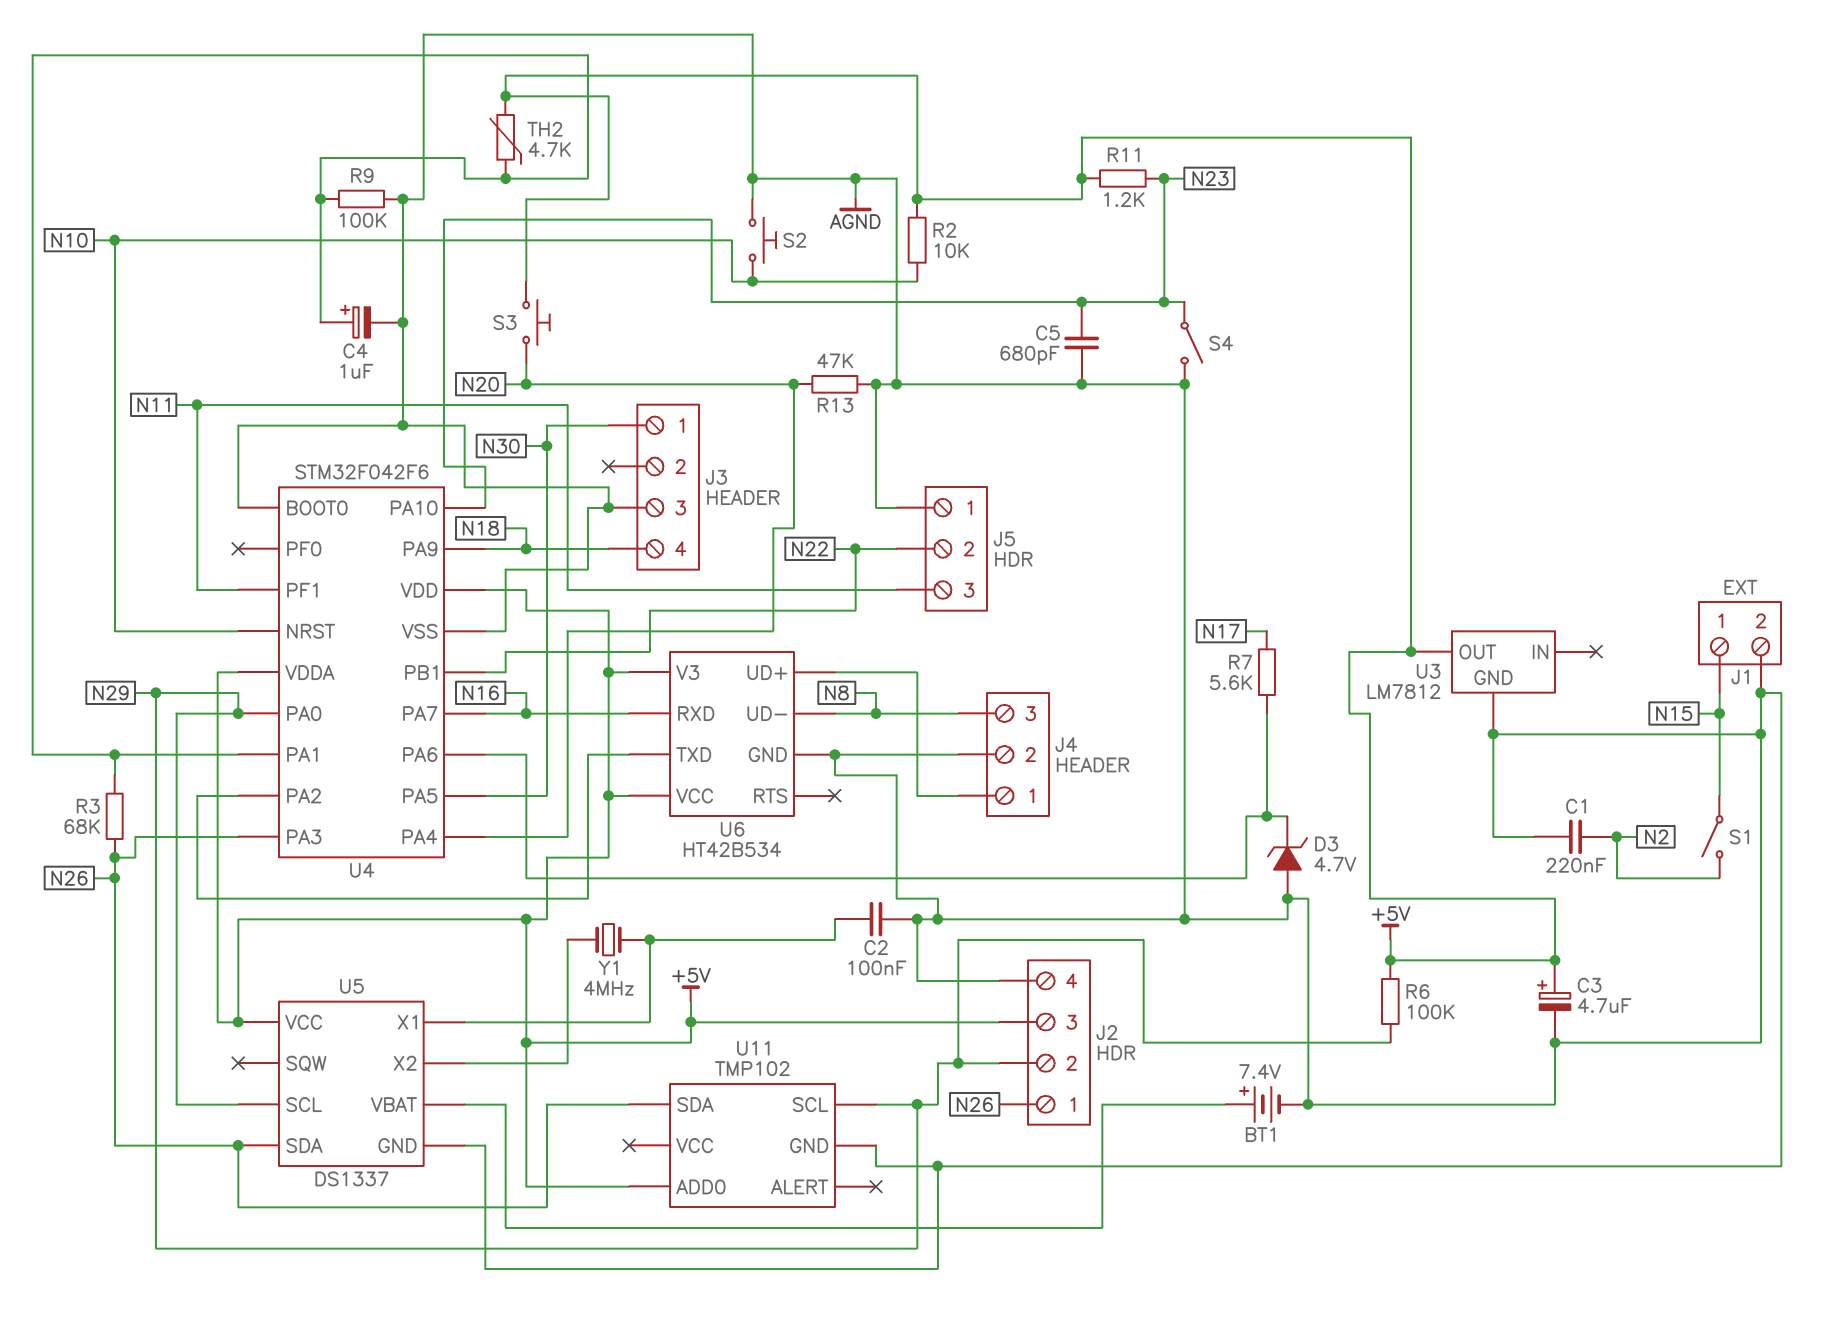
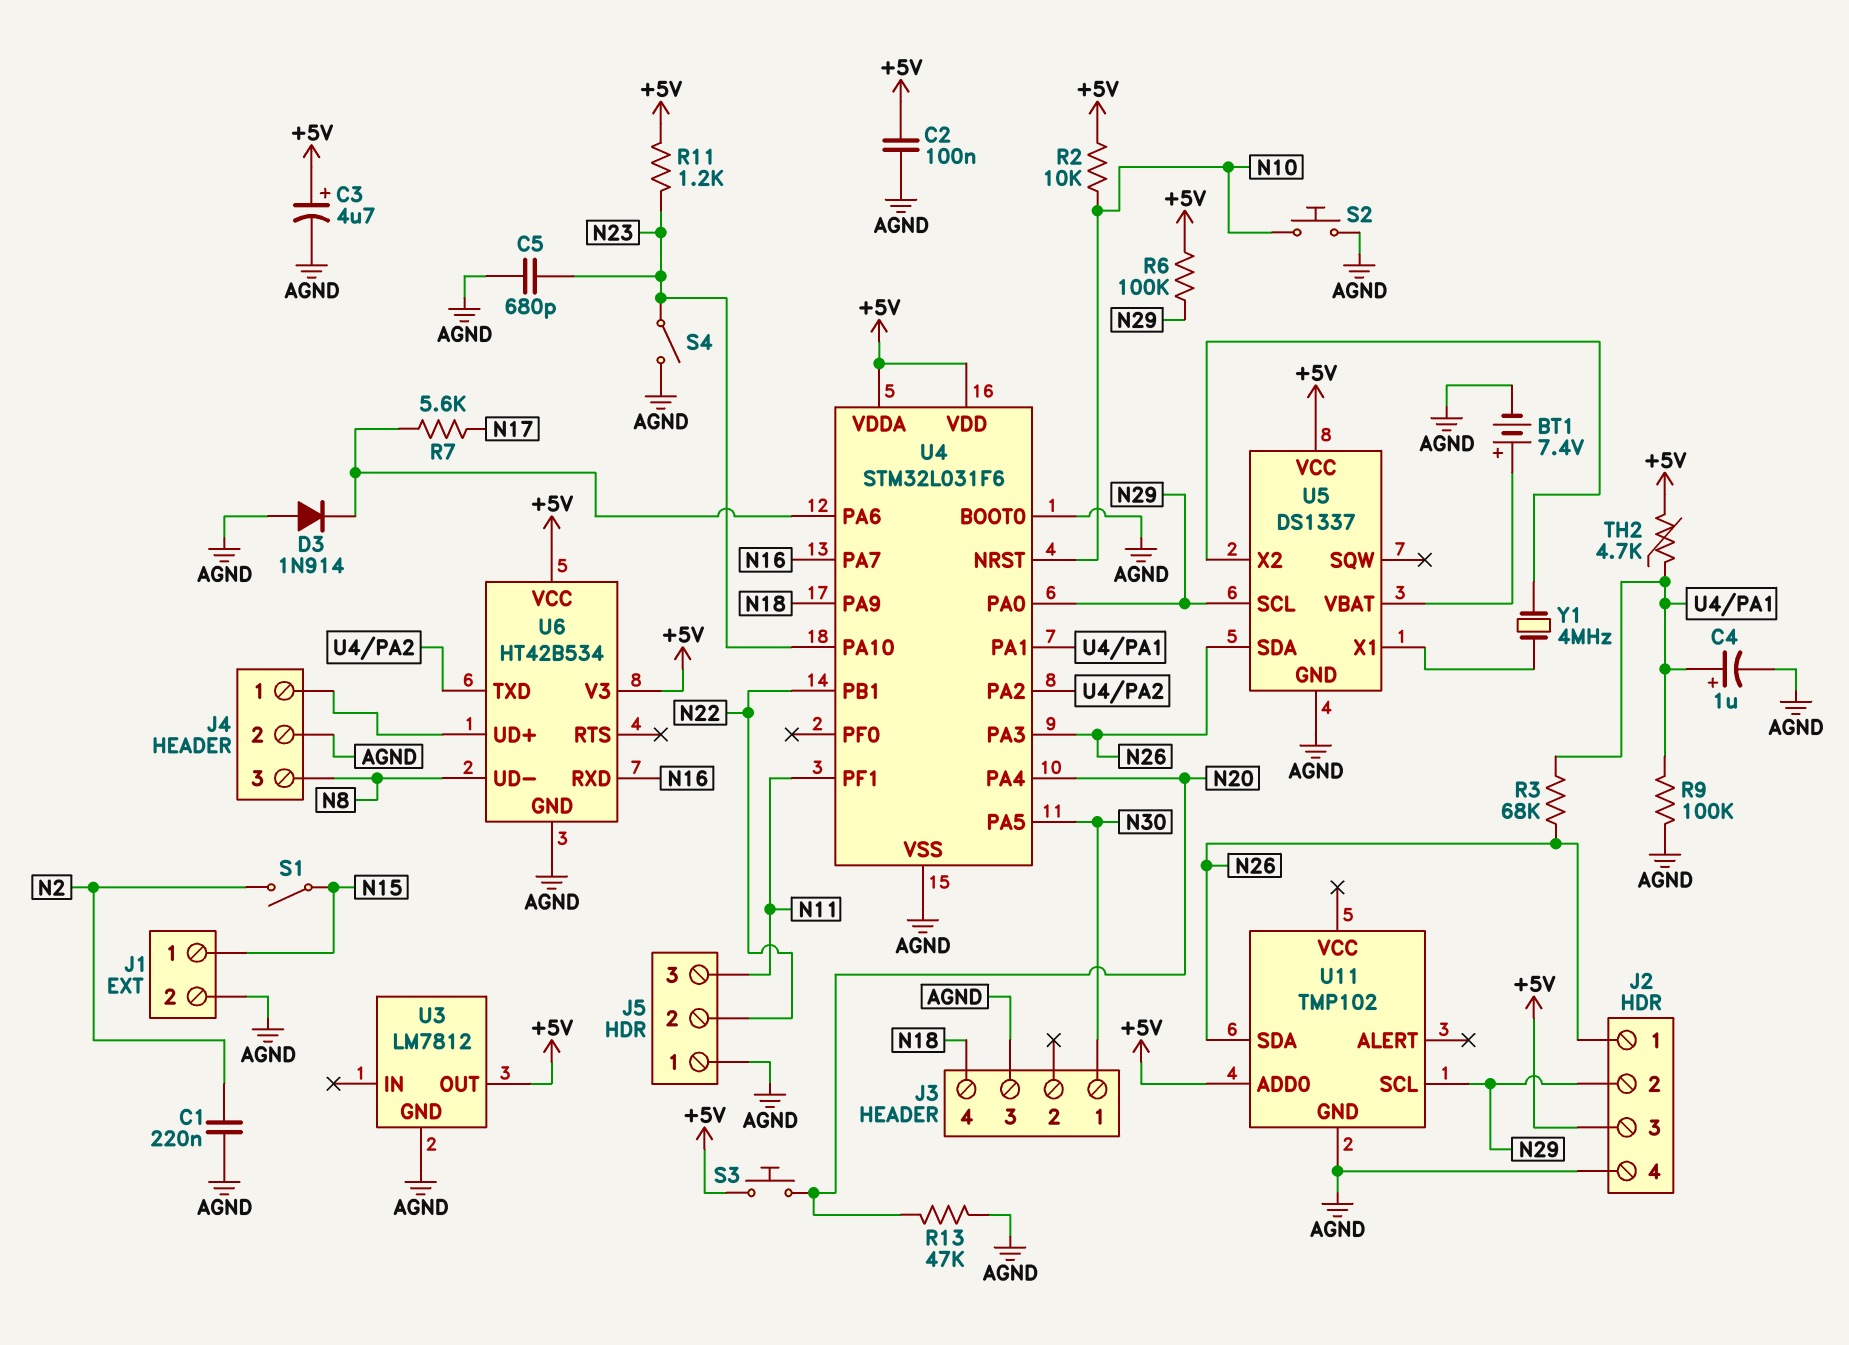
C2: 100nF (AGND, U5/X1) -> 100nF (+5V, AGND)
D3: zener 4.7V (A AGND, K U4/PA6) -> diode 1N914 (A AGND, K U4/PA6)
U4: STM32F042F6 -> STM32L031F6

